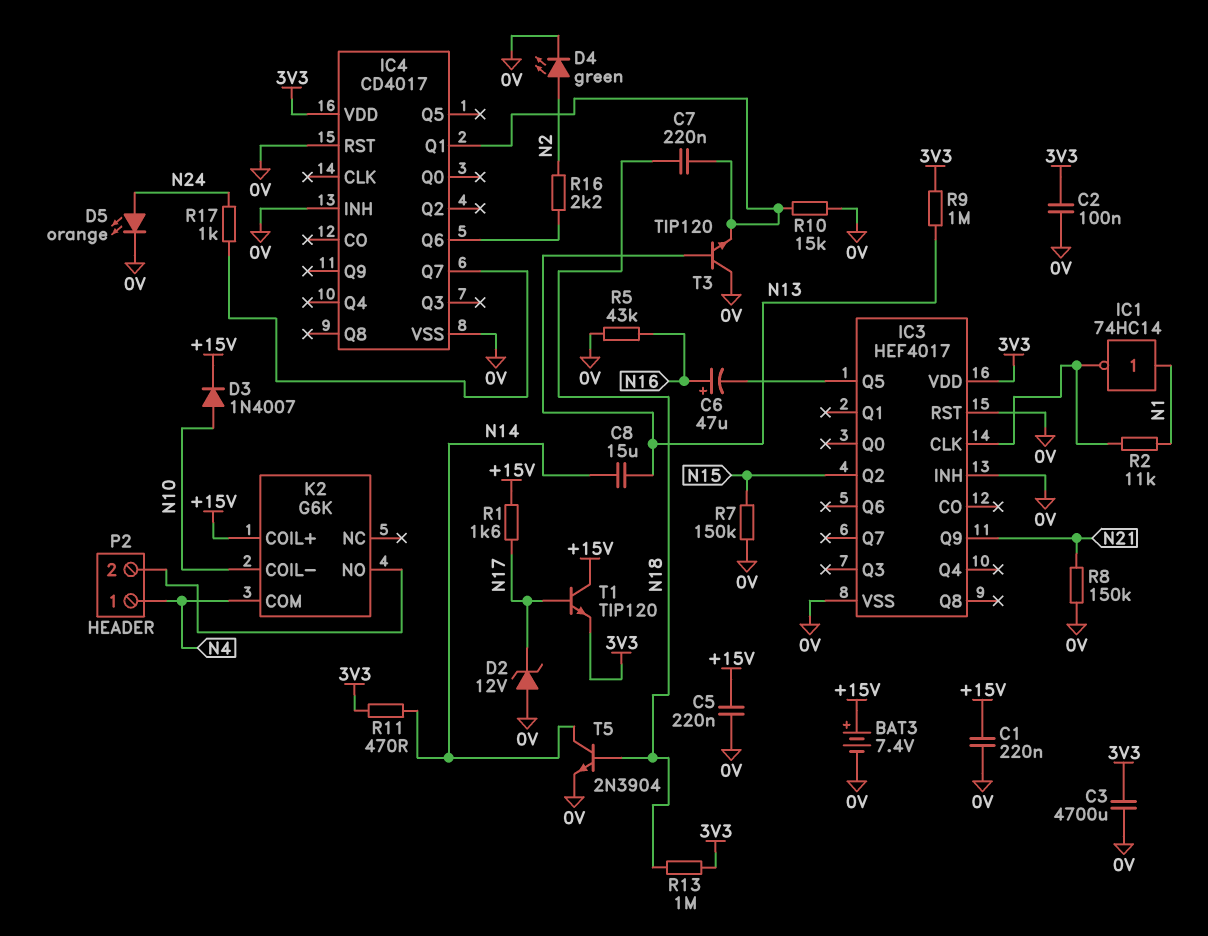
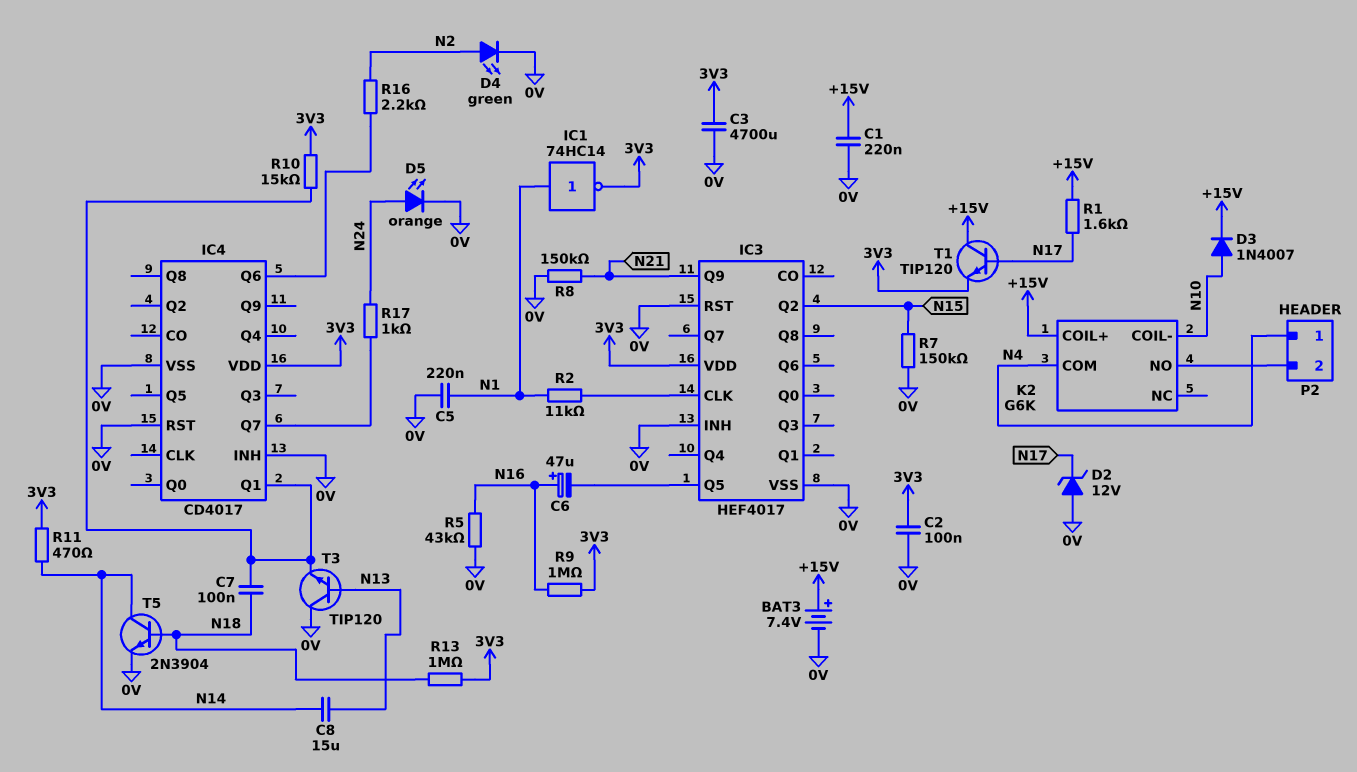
C5: 220nF (+15V, 0V) -> 220nF (0V, N1)
C7: 220nF (IC4/Q1, N18) -> 100nF (IC4/Q1, N18)
IC1: NOT 74HC14 (in N1, out IC3/CLK) -> NOT 74HC14 (in N1, out 3V3)
R9: 1M (3V3, N13) -> 1M (3V3, N16)
R10: 15k (0V, IC4/Q1) -> 15k (3V3, IC4/Q1)

